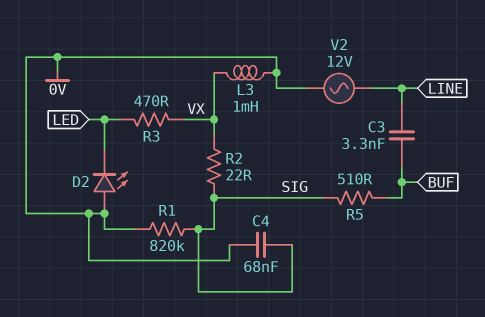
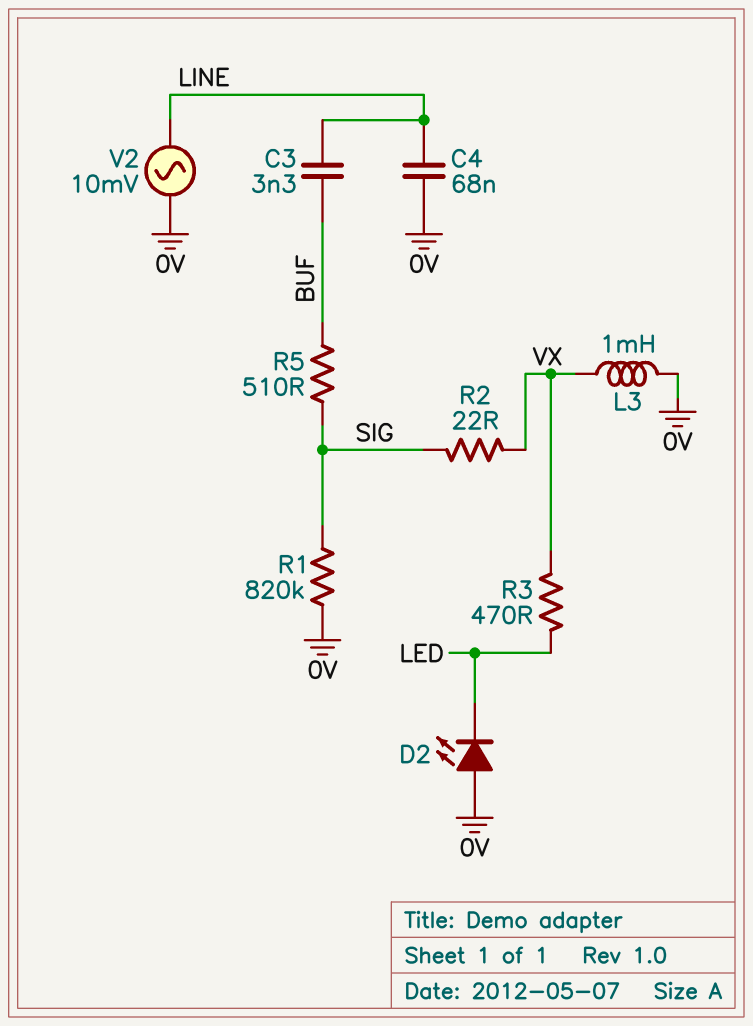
C4: 68nF (0V, SIG) -> 68nF (0V, LINE)
V2: AC 12V (0V, LINE) -> AC 10mV (0V, LINE)

